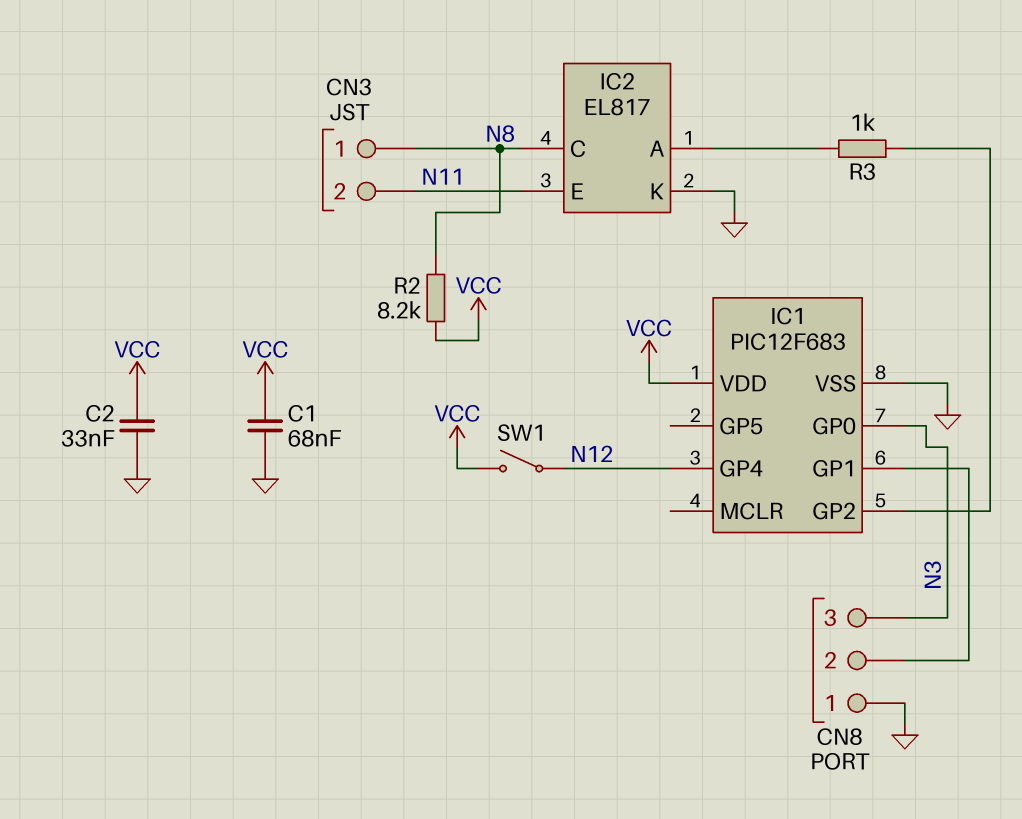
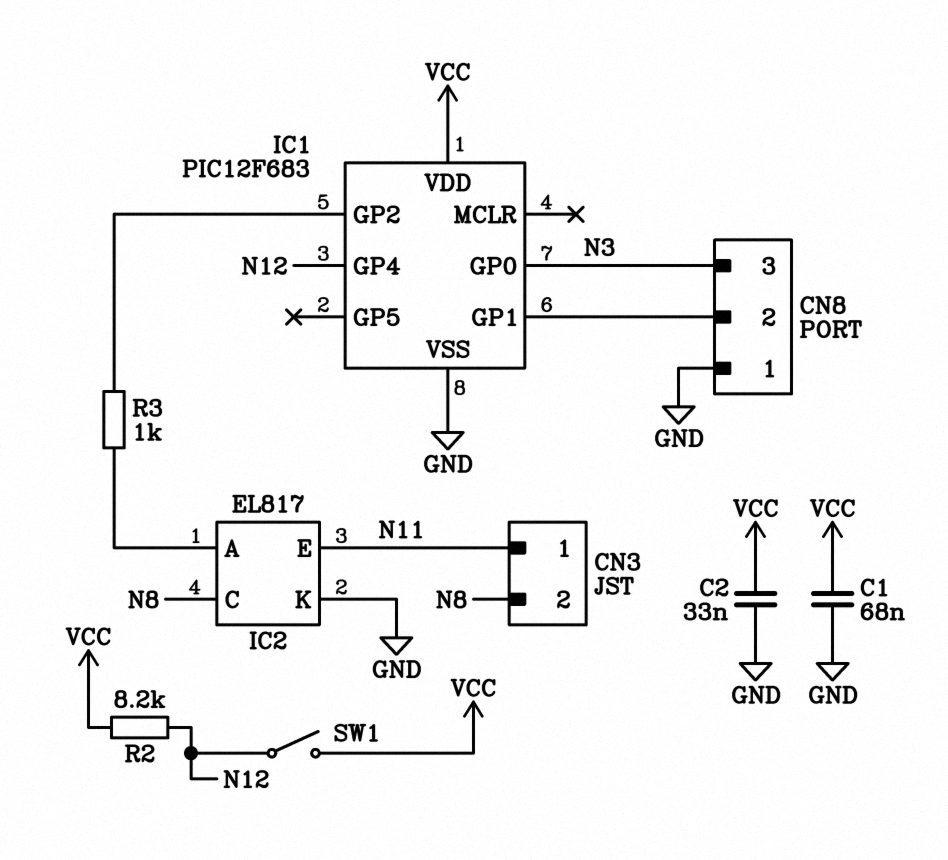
CN3 pin 1: N8 -> N11
CN3 pin 2: N11 -> N8
R2: 8.2k (N8, VCC) -> 8.2k (N12, VCC)

